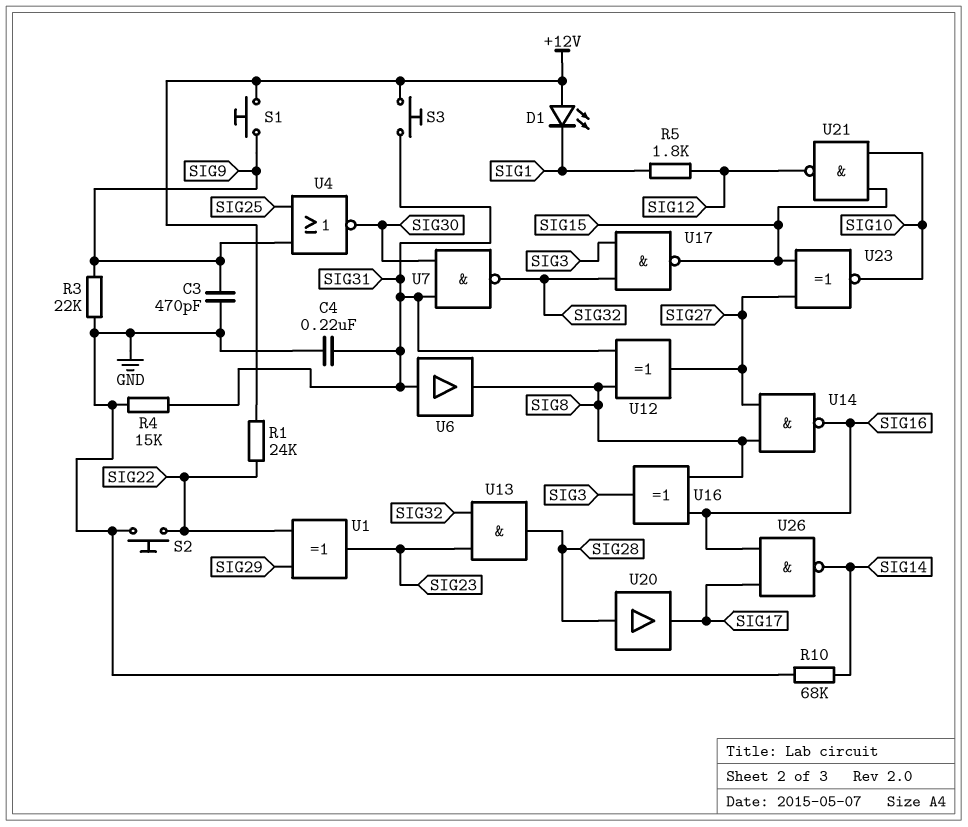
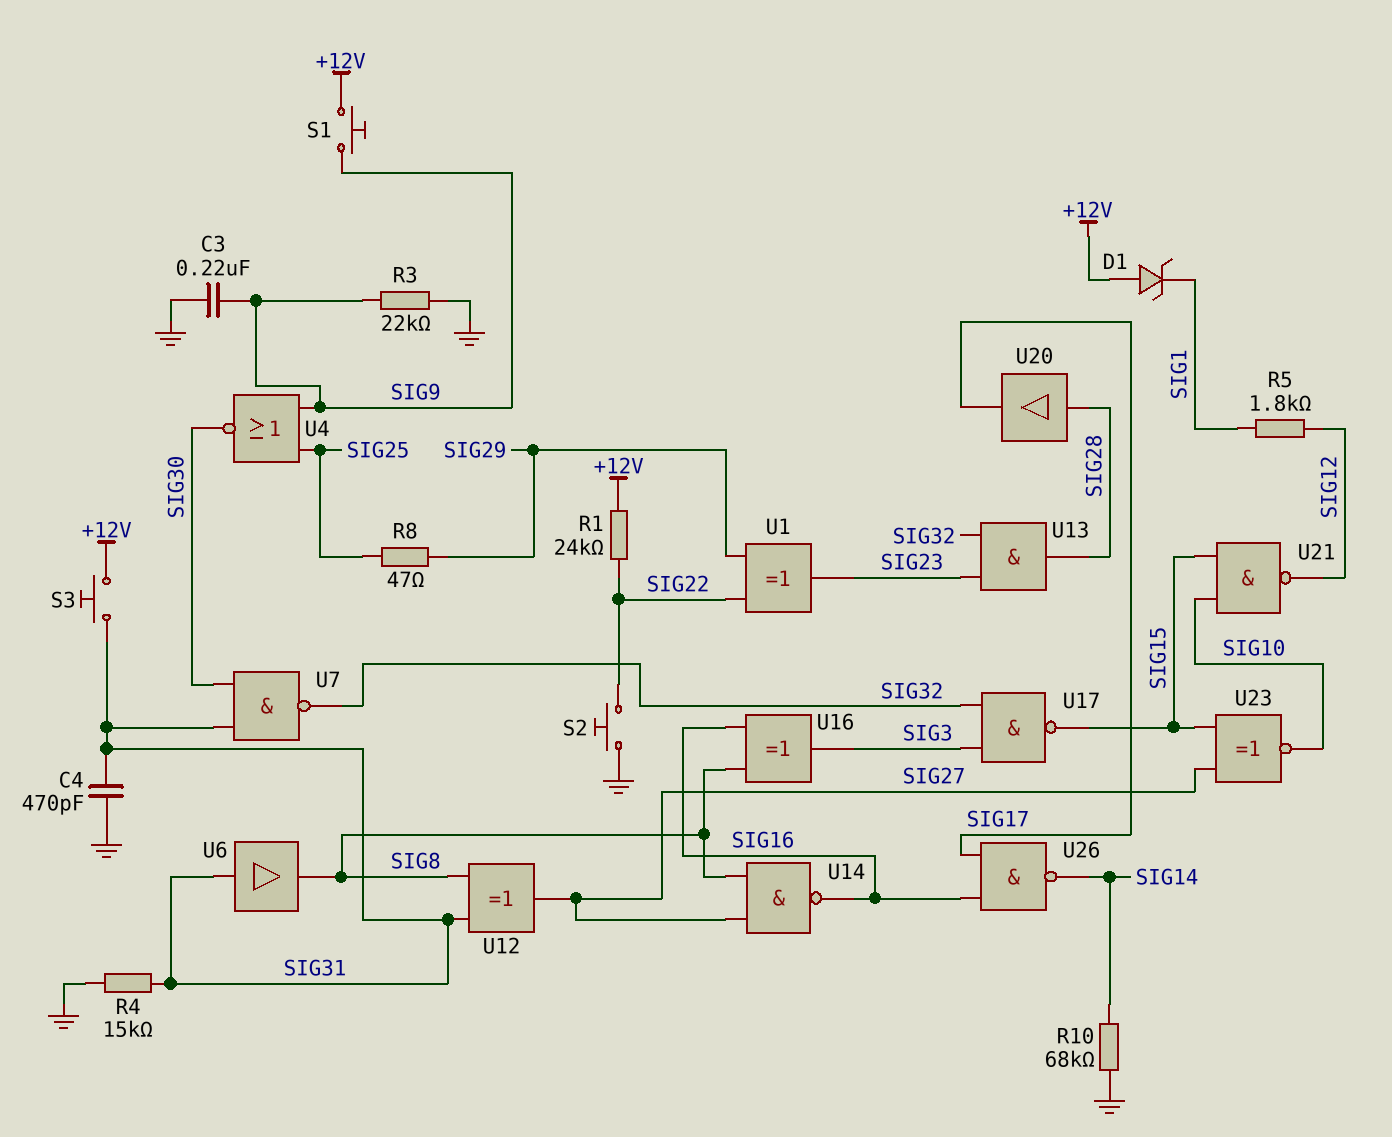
C3: 470pF (GND, SIG9) -> 220nF (GND, SIG9)
C4: 220nF (GND, SIG31) -> 470pF (GND, SIG31)
D1: LED (A +12V, K SIG1) -> zener (A +12V, K SIG1)
R8: none -> 47 (SIG25, SIG29)

